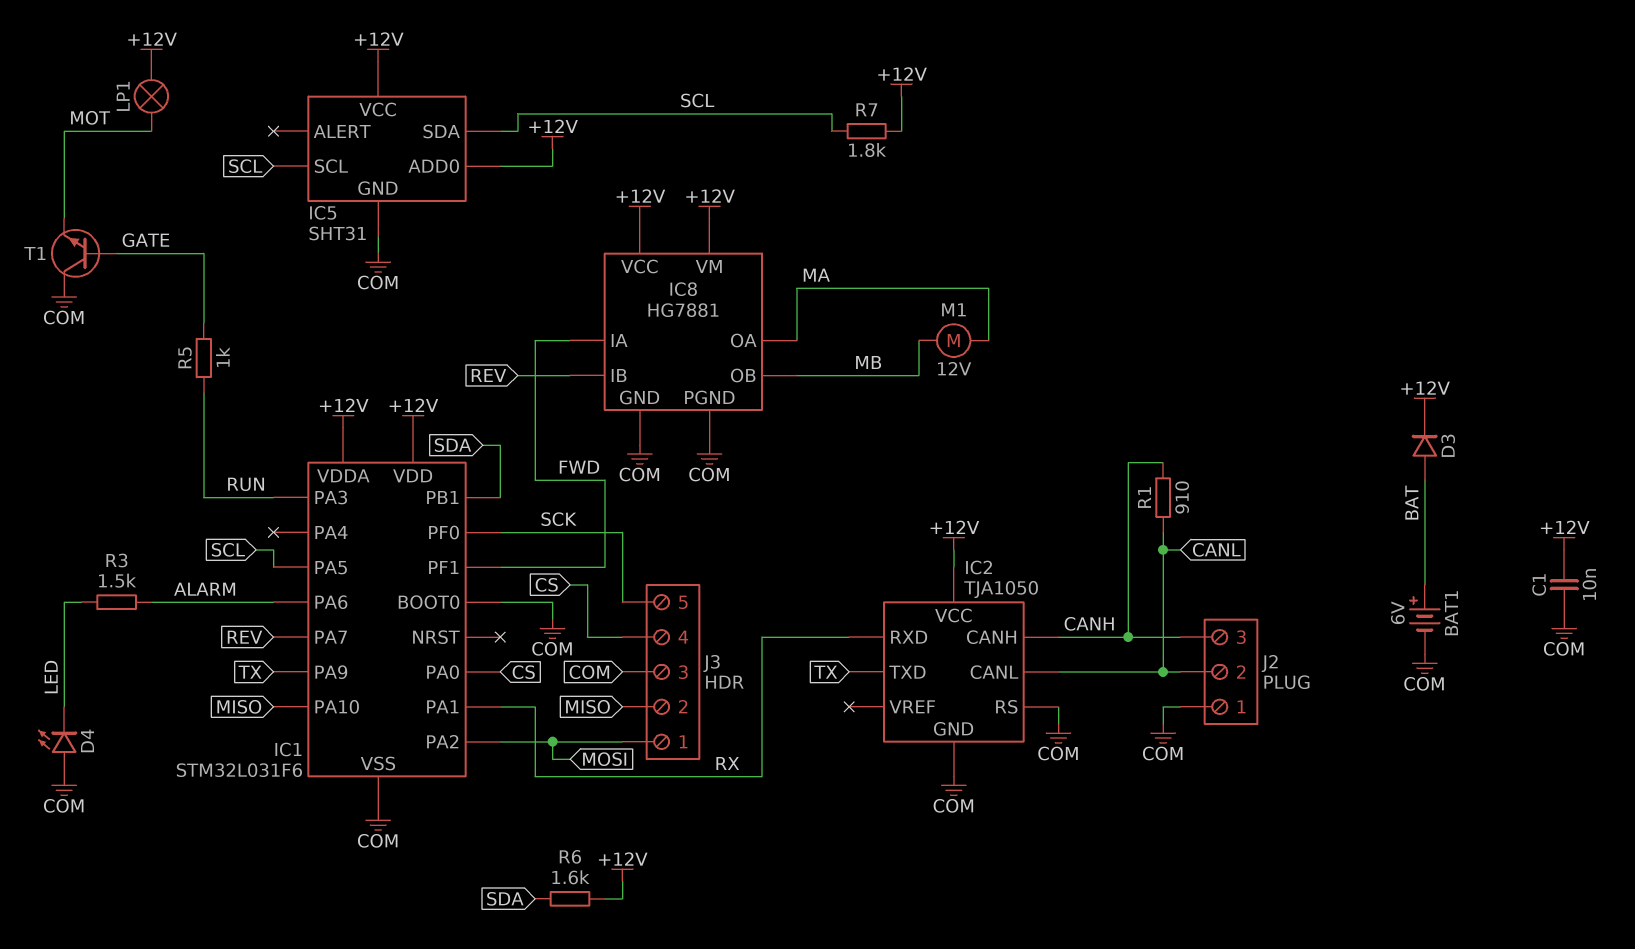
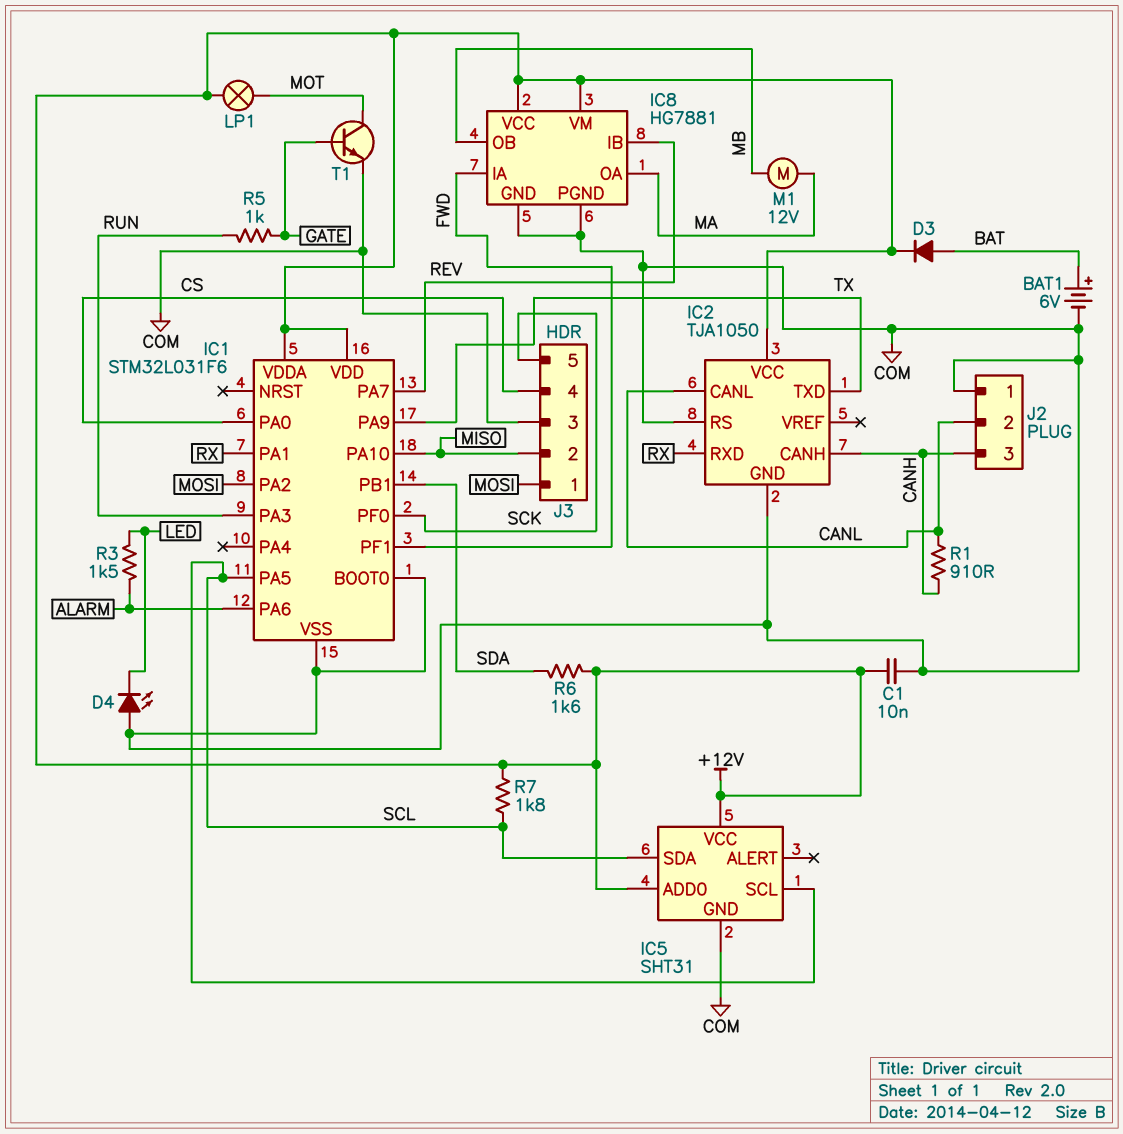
T1: NPN (B GATE, C COM, E MOT) -> NPN (B GATE, C MOT, E COM)

